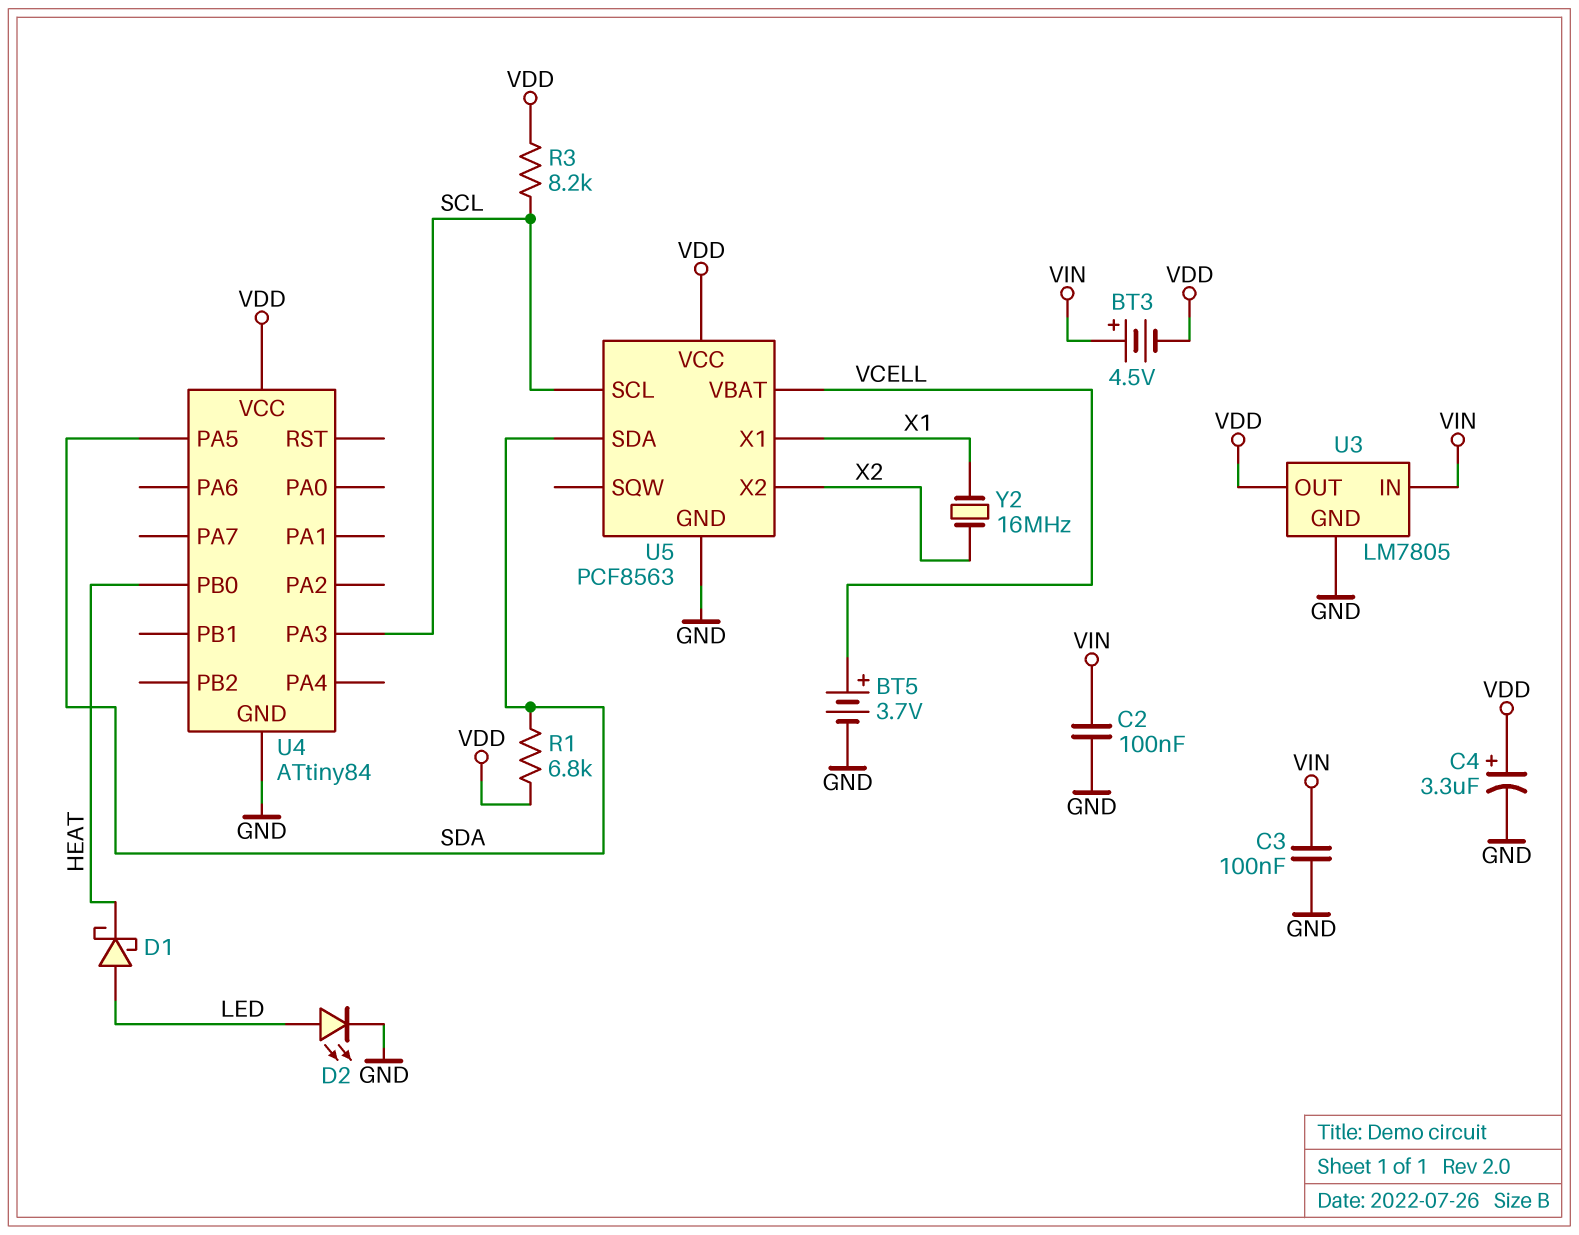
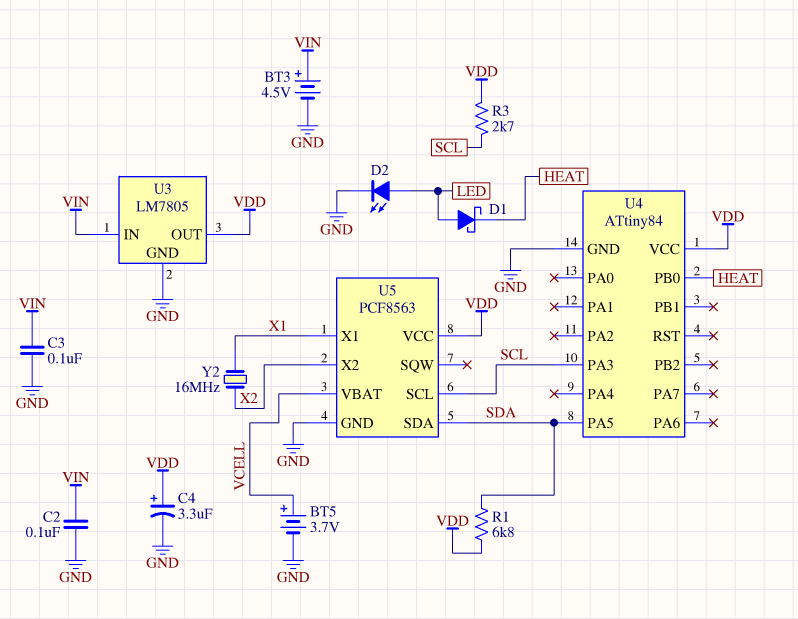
BT3: 4.5V (plus VIN, minus VDD) -> 4.5V (plus VIN, minus GND)
R3: 8.2k (SCL, VDD) -> 2.7k (SCL, VDD)

